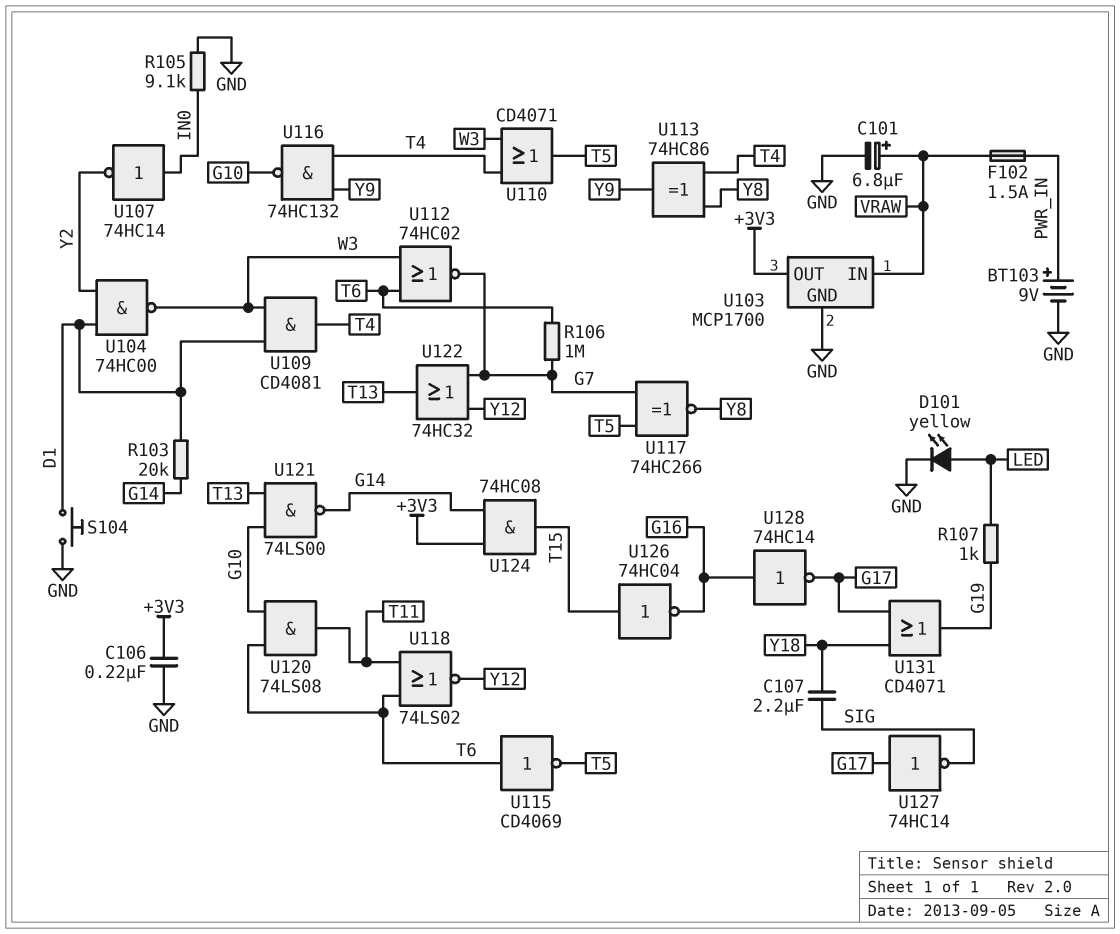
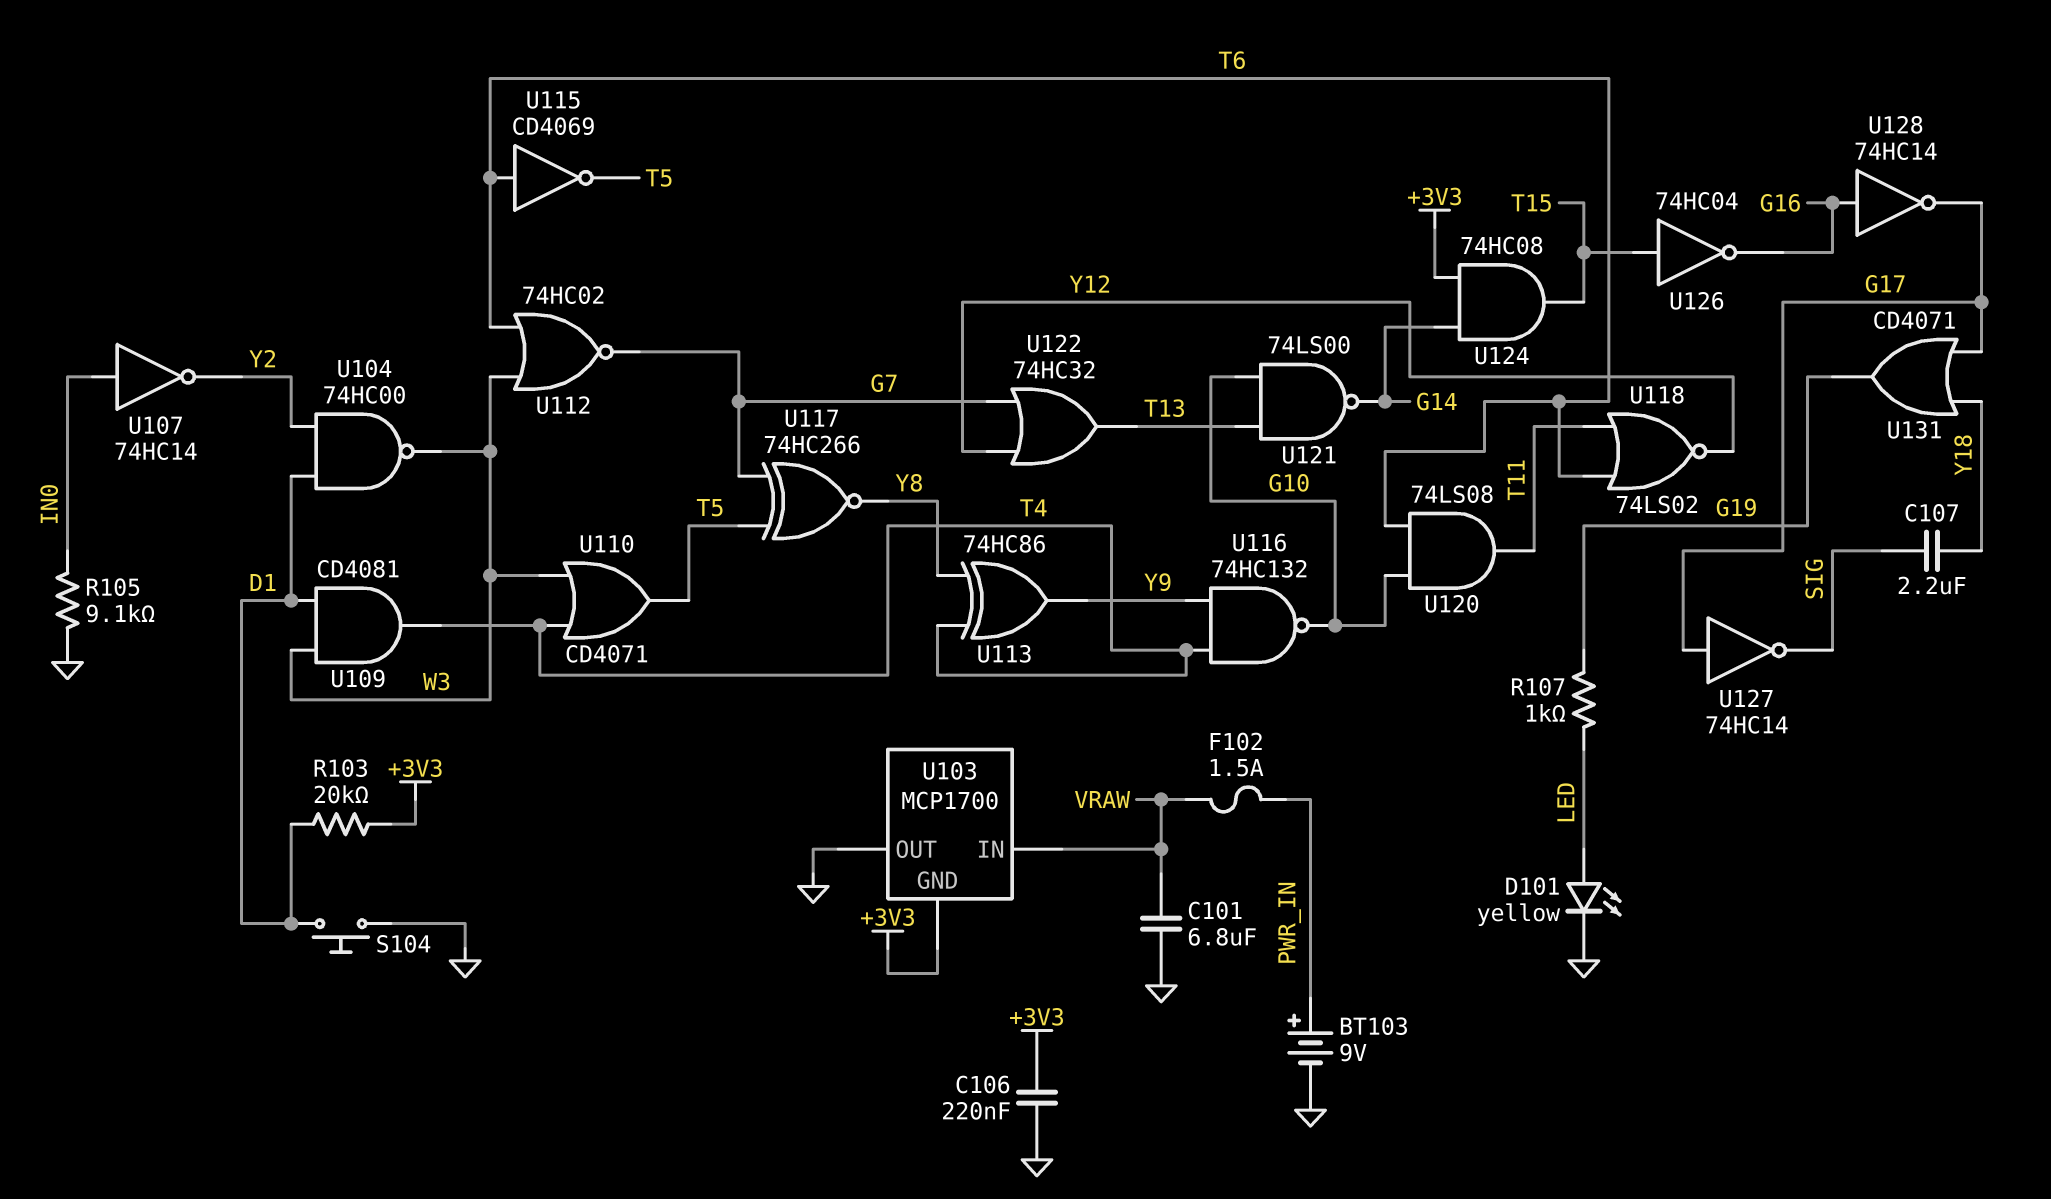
C101: 6.8uF (plus VRAW, minus GND) -> 6.8uF (GND, VRAW)
R103: 20k (D1, G14) -> 20k (+3V3, D1)
R106: 1M (G7, T6) -> none
U103 pin GND: GND -> +3V3
U103 pin OUT: +3V3 -> GND

